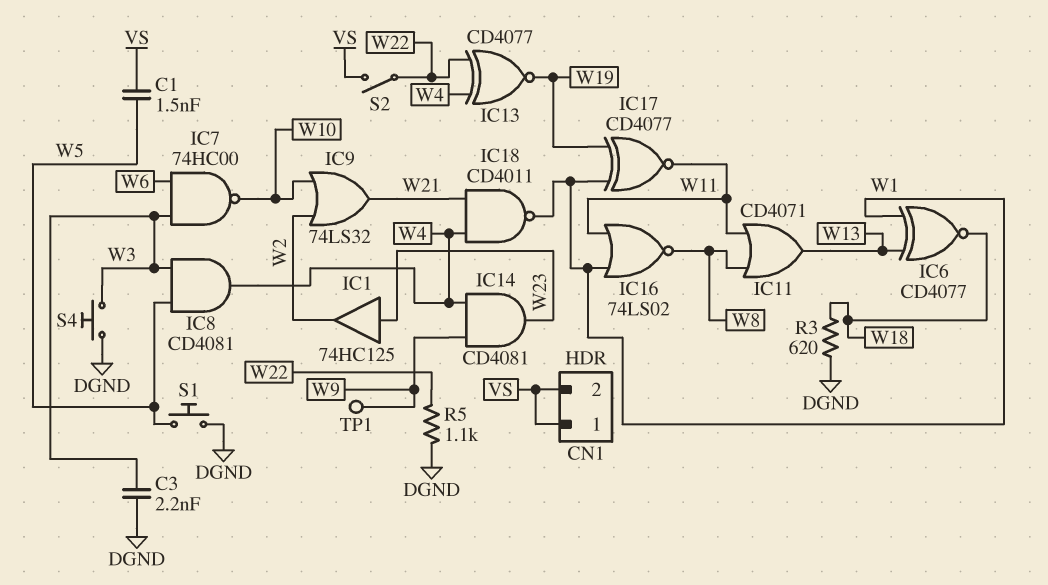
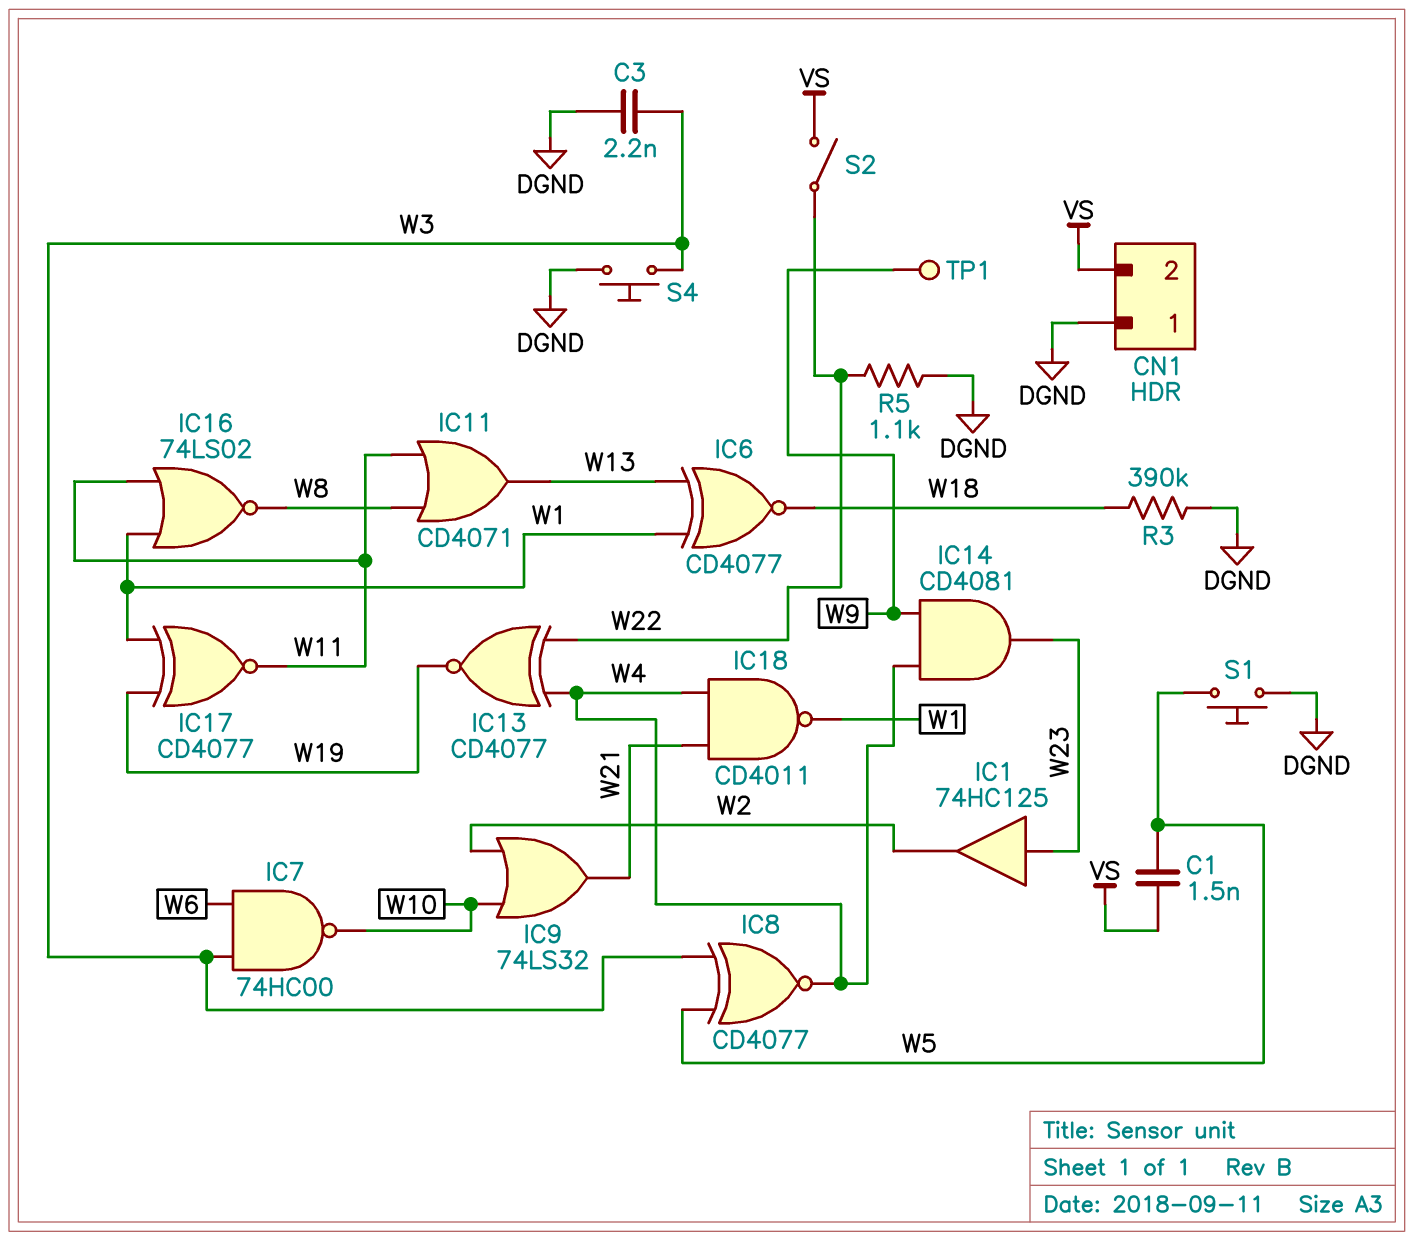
CN1 pin 1: VS -> DGND
IC8: AND CD4081 (in W3, in W5, out W4) -> XNOR CD4077 (in W3, in W5, out W4)
R3: 620 (DGND, W18) -> 390k (DGND, W18)

